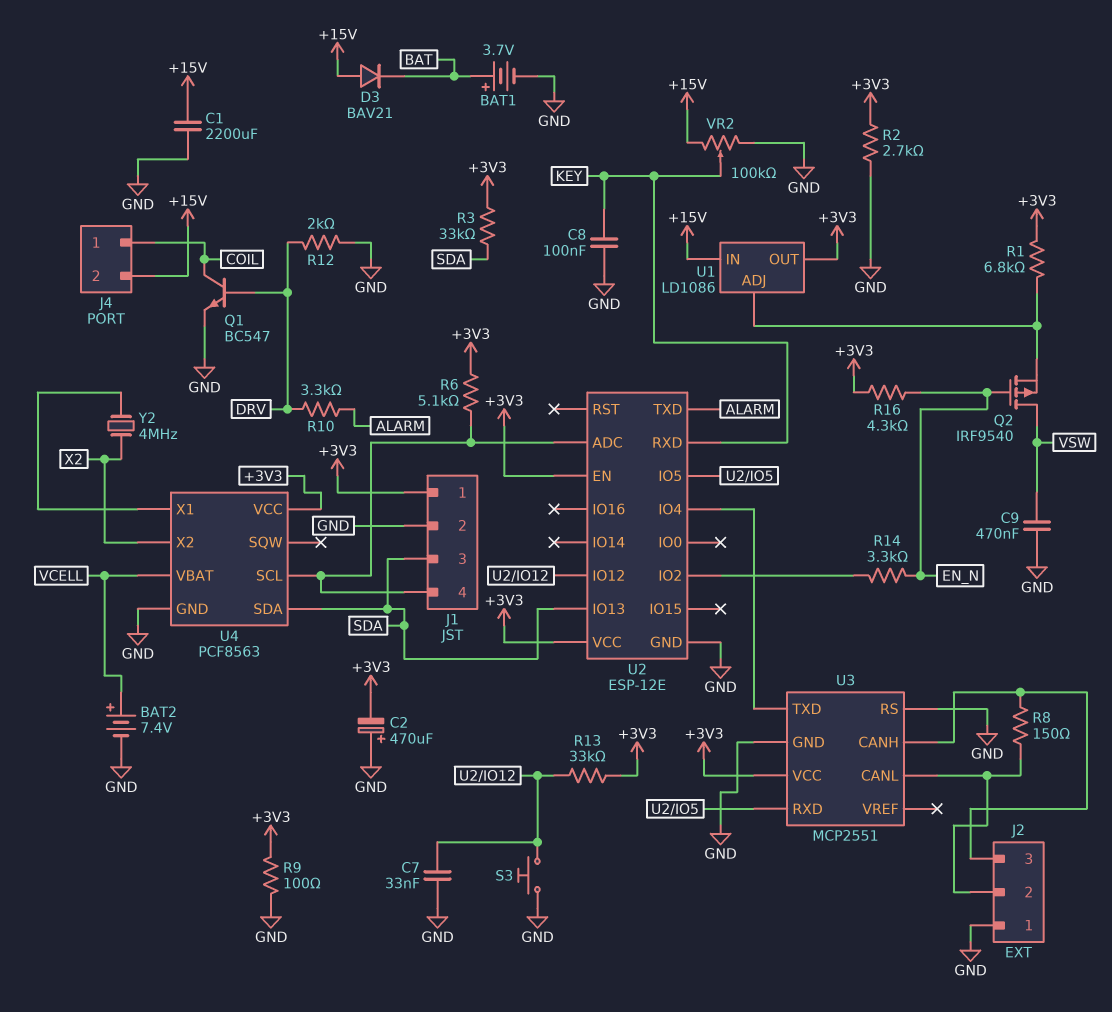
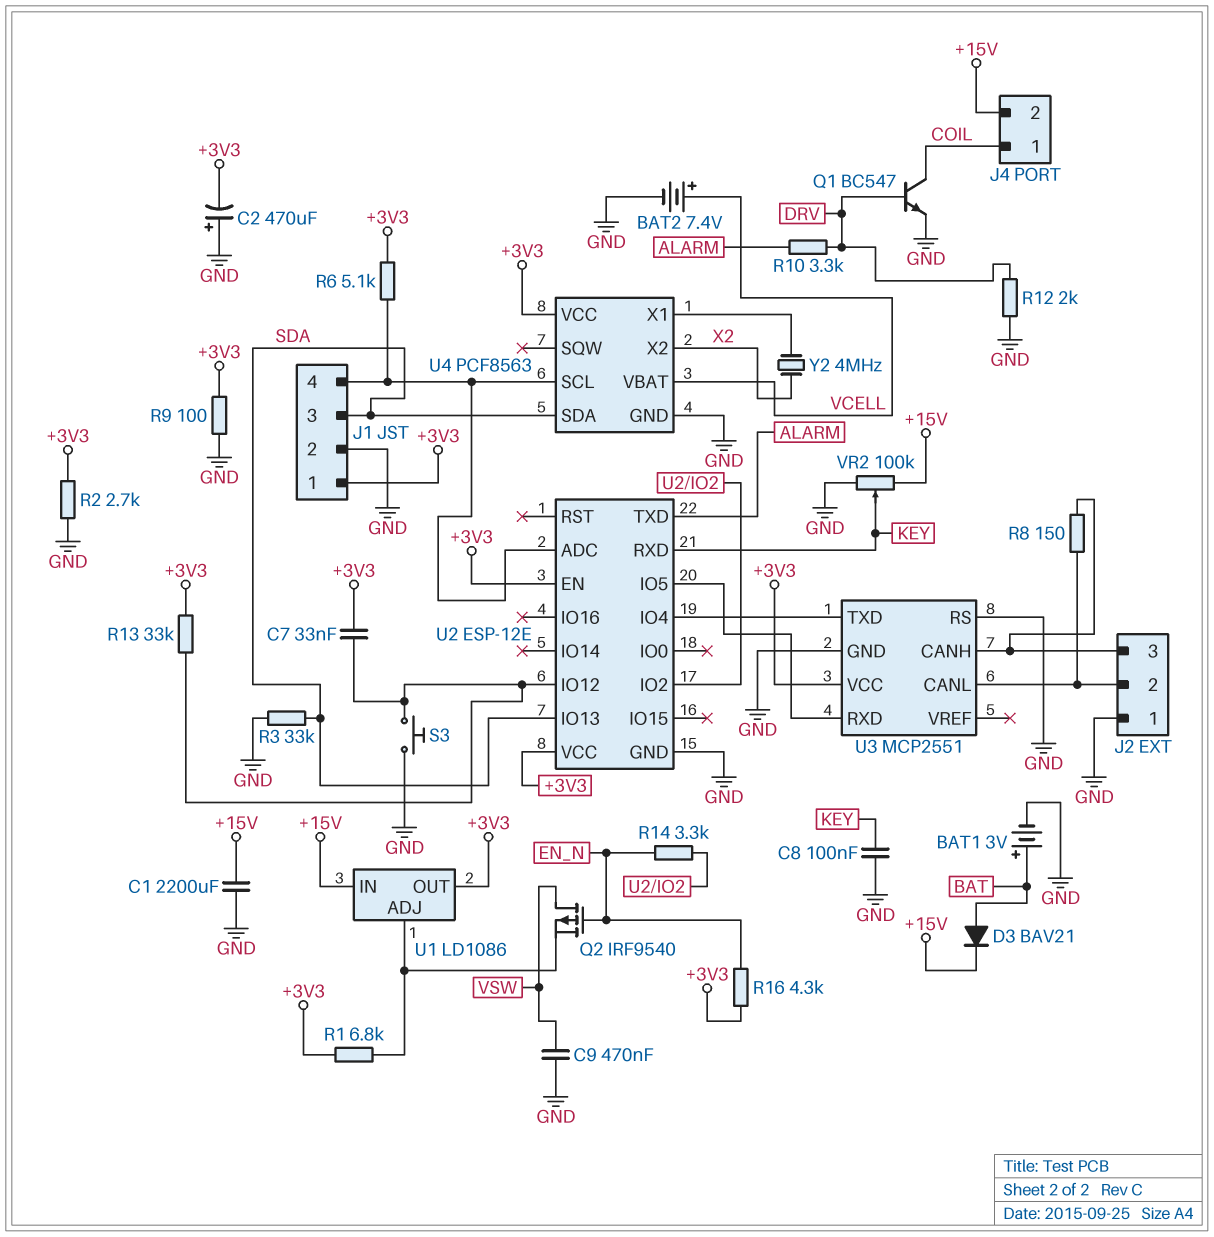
BAT1: 3.7V (plus BAT, minus GND) -> 3V (plus BAT, minus GND)
C7: 33nF (GND, U2/IO12) -> 33nF (+3V3, U2/IO12)
D3: diode BAV21 (A +15V, K BAT) -> diode BAV21 (A BAT, K +15V)
R3: 33k (+3V3, SDA) -> 33k (GND, SDA)

